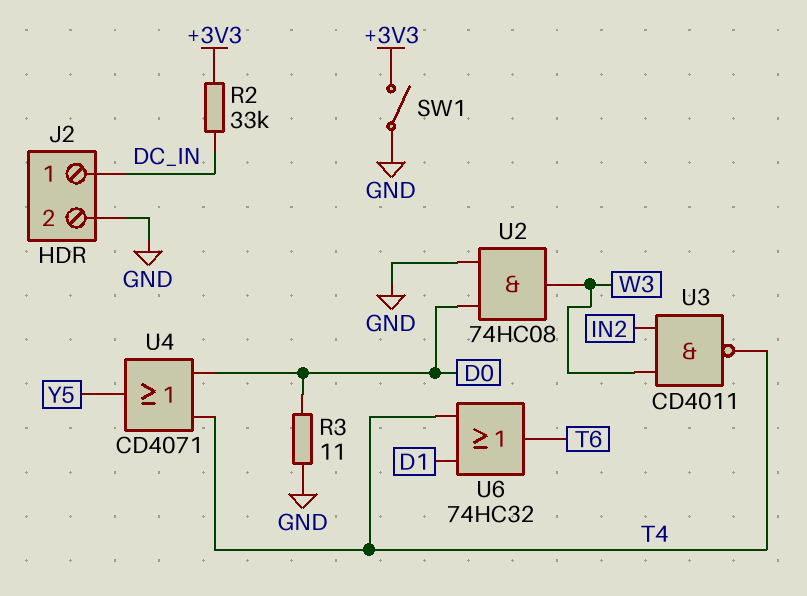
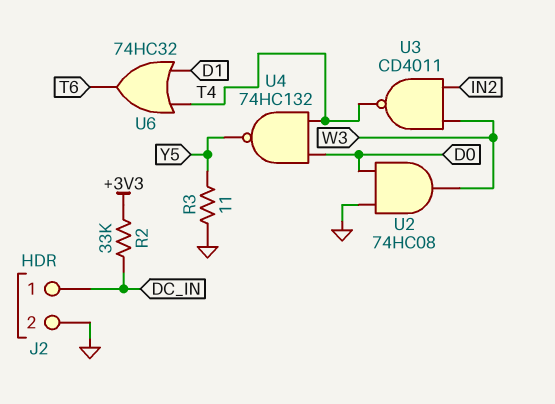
R3: 11 (D0, GND) -> 11 (GND, Y5)
SW1: switch (+3V3, GND) -> none
U4: OR CD4071 (in D0, in T4, out Y5) -> NAND 74HC132 (in D0, in T4, out Y5)

